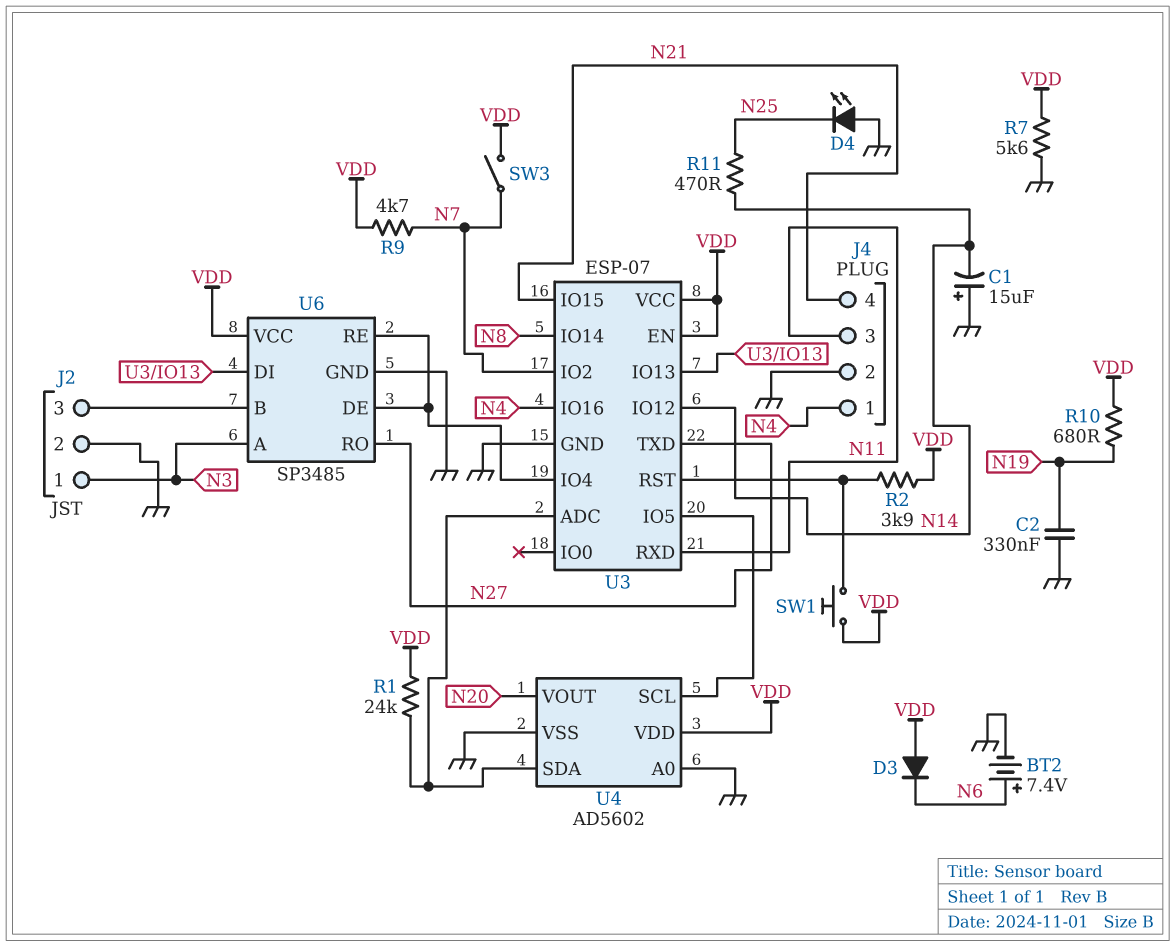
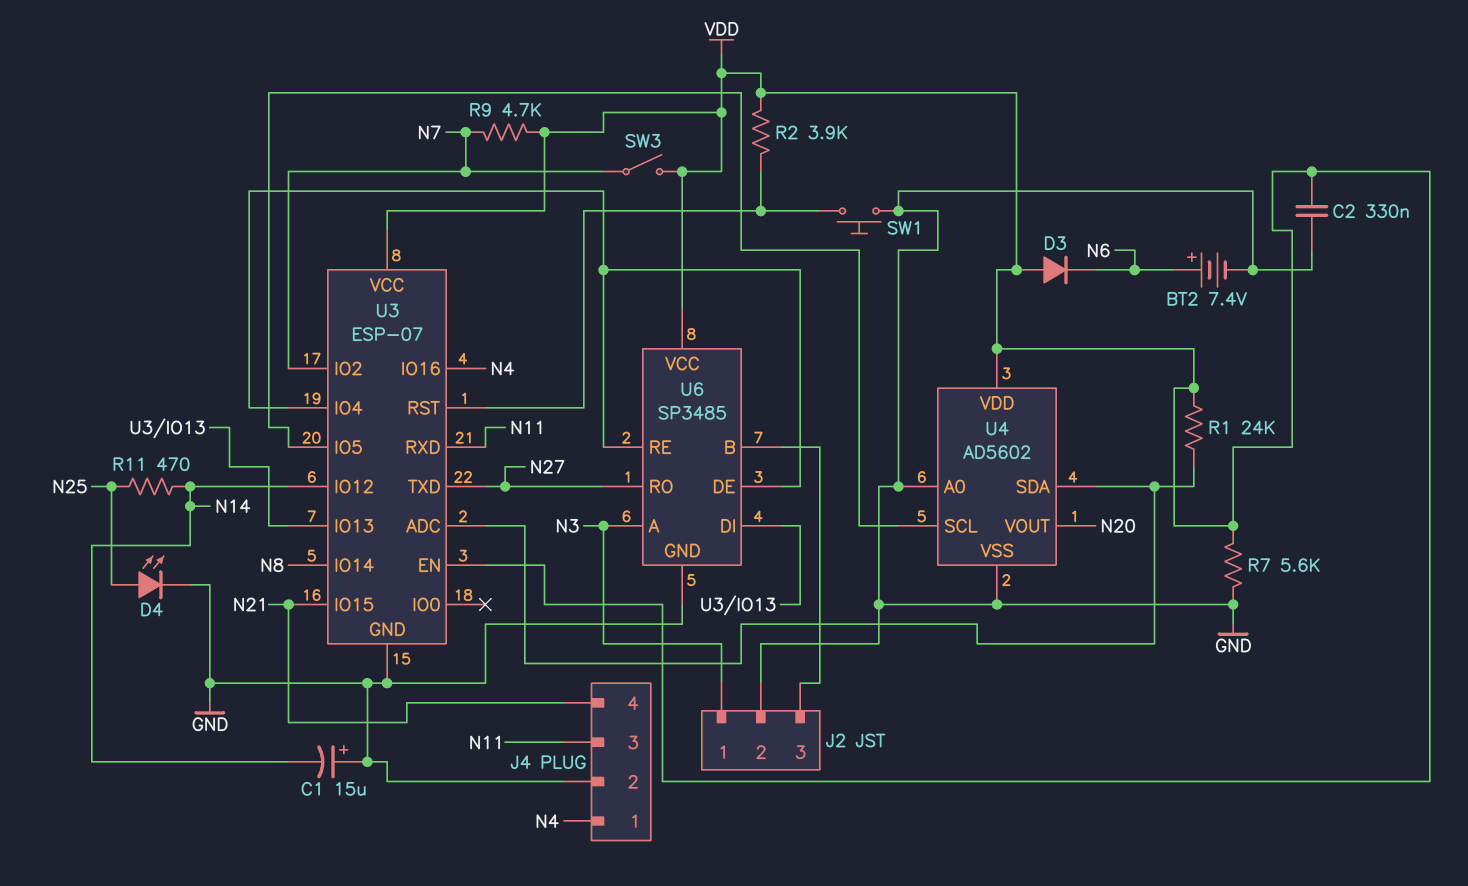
C2: 330nF (GND, N19) -> 330nF (GND, VDD)
D4: LED (A GND, K N25) -> LED (A N25, K GND)
R10: 680 (N19, VDD) -> none
SW1: button (U3/RST, VDD) -> button (GND, U3/RST)

